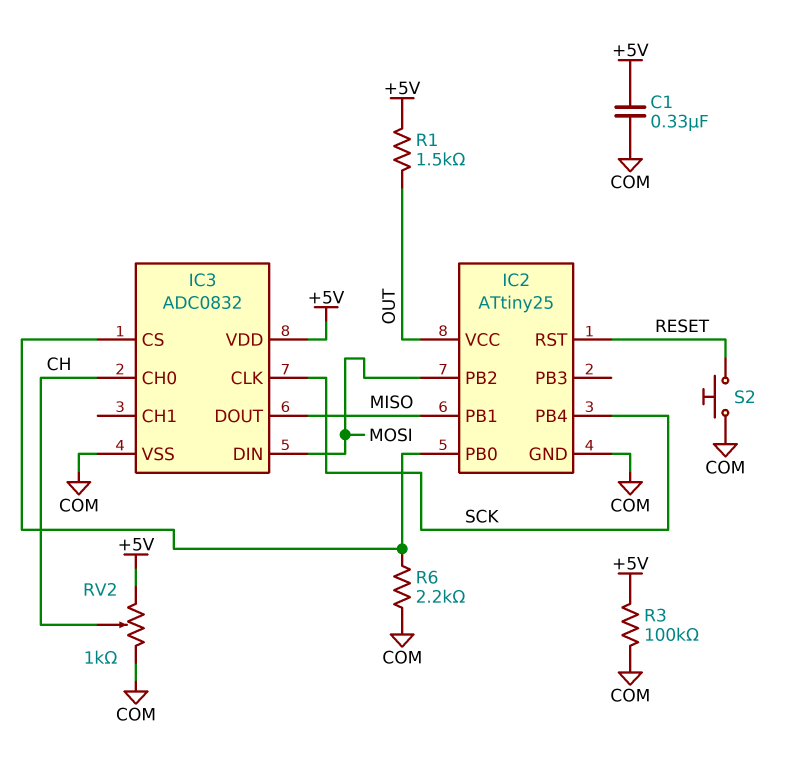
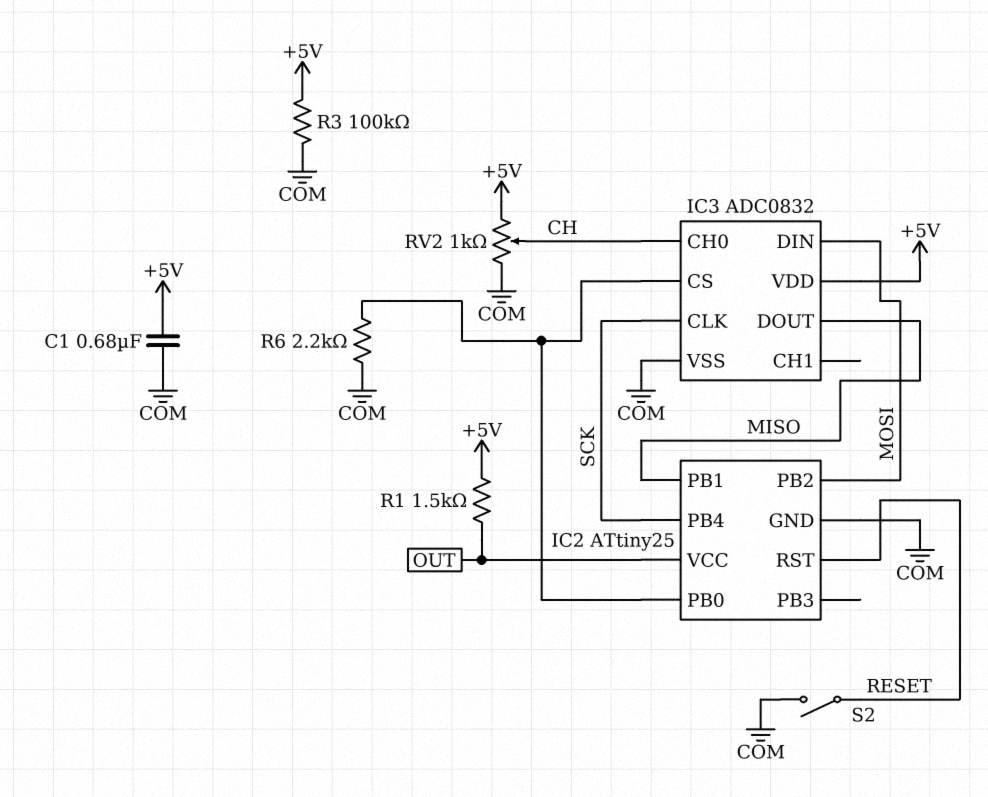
C1: 330nF (+5V, COM) -> 680nF (+5V, COM)
S2: button (COM, RESET) -> switch (COM, RESET)

